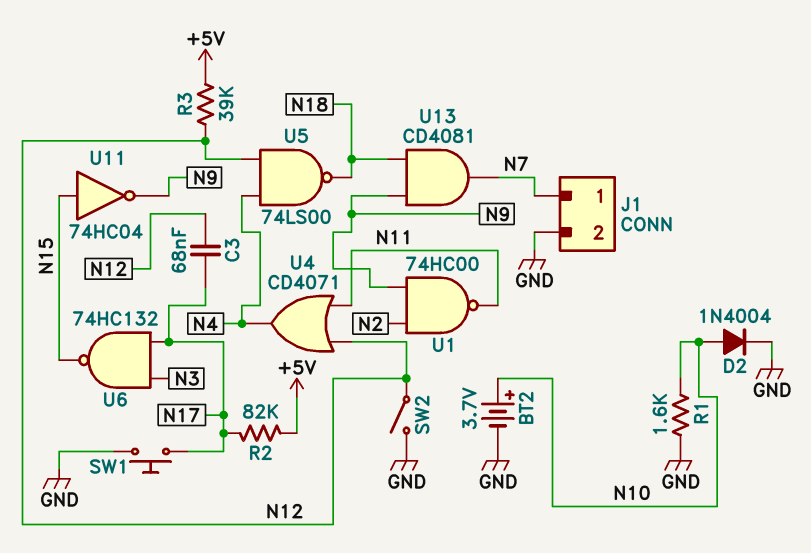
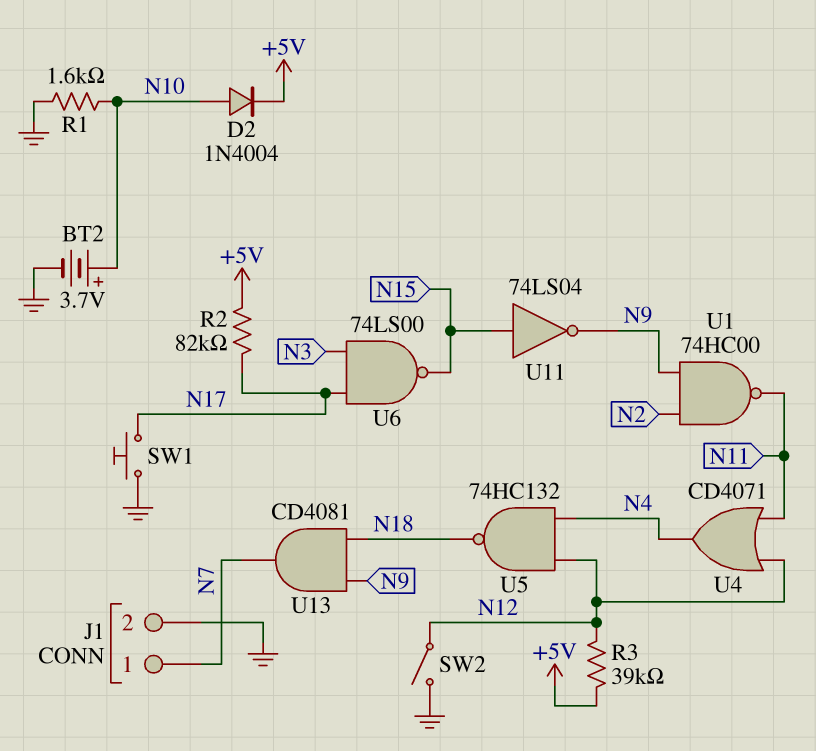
C3: 68nF (N12, N17) -> none
D2: diode 1N4004 (A N10, K GND) -> diode 1N4004 (A N10, K +5V)
U5: NAND 74LS00 (in N4, in N12, out N18) -> NAND 74HC132 (in N4, in N12, out N18)
U6: NAND 74HC132 (in N3, in N17, out N15) -> NAND 74LS00 (in N3, in N17, out N15)
U11: NOT 74HC04 (in N15, out N9) -> NOT 74LS04 (in N15, out N9)

